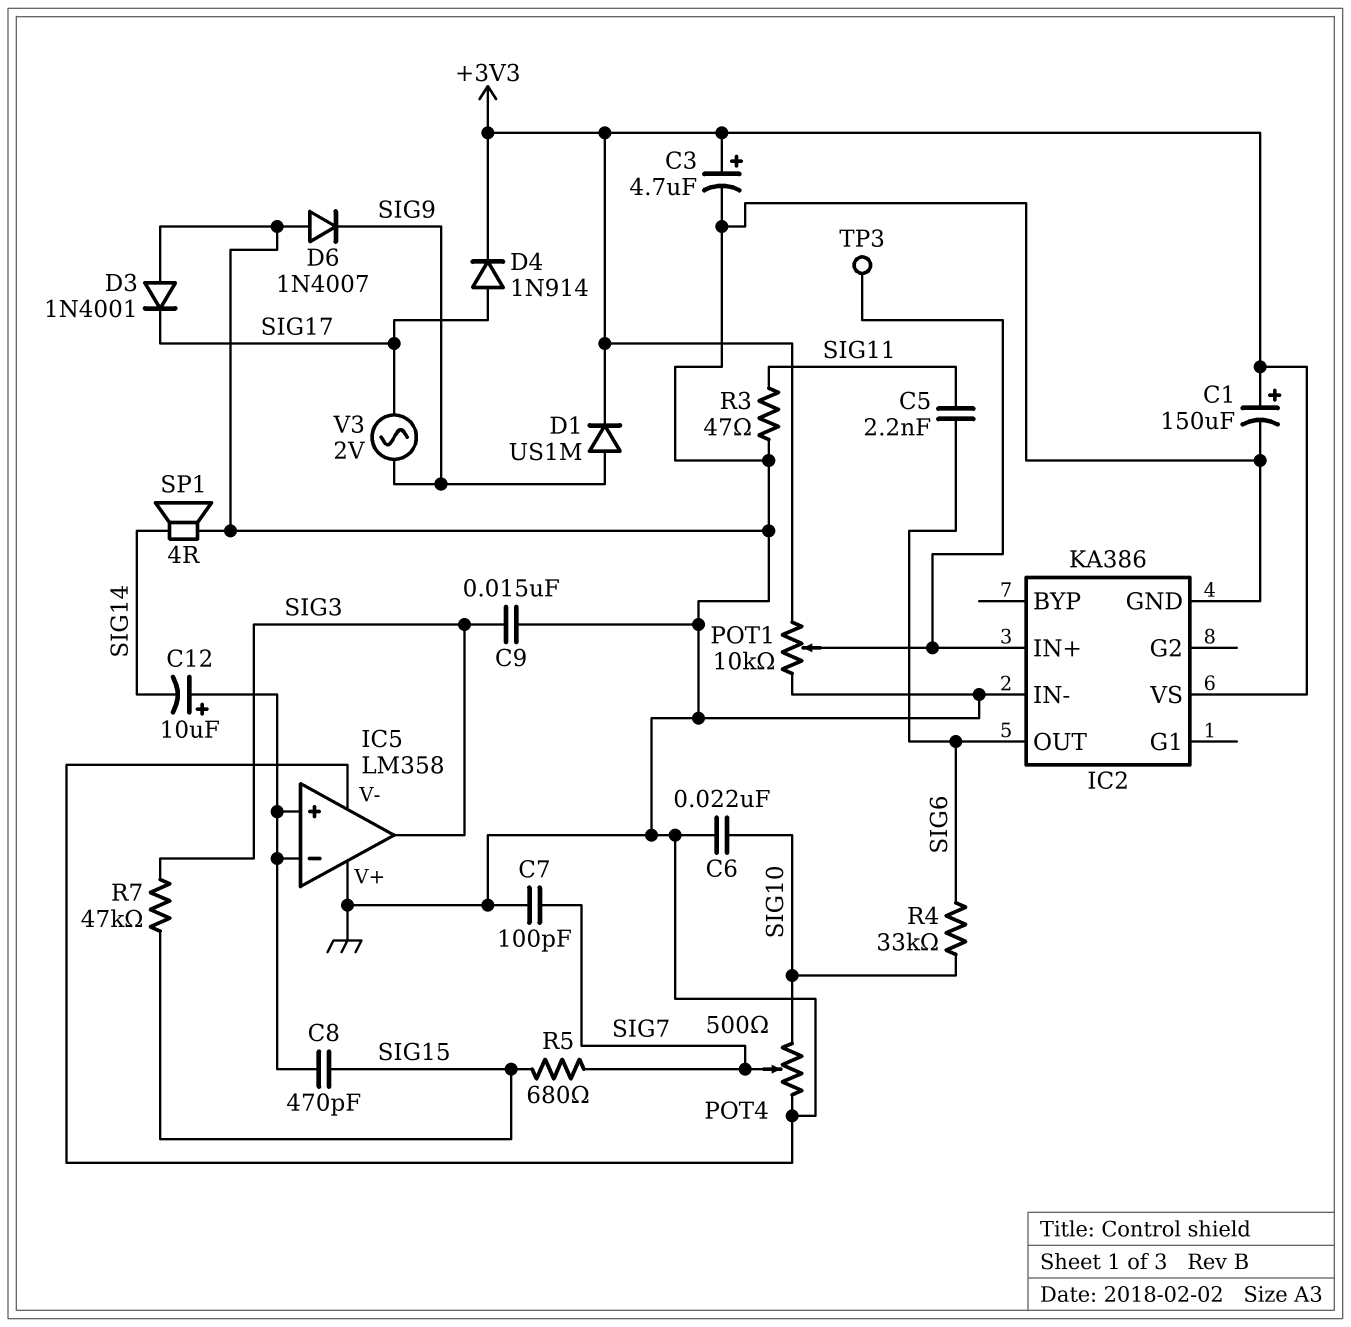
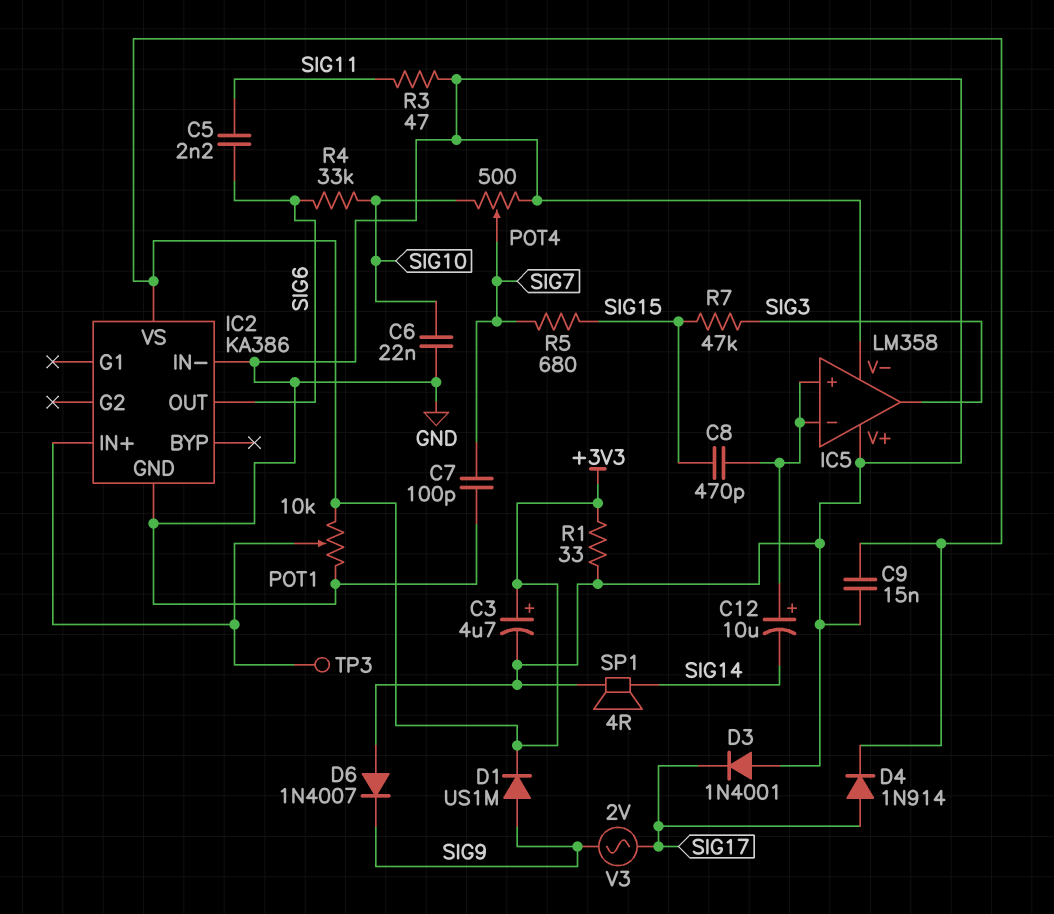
C1: 150uF (plus +3V3, minus GND) -> none
C9: 15nF (GND, SIG3) -> 15nF (+3V3, GND)
R1: none -> 33 (+3V3, GND)

